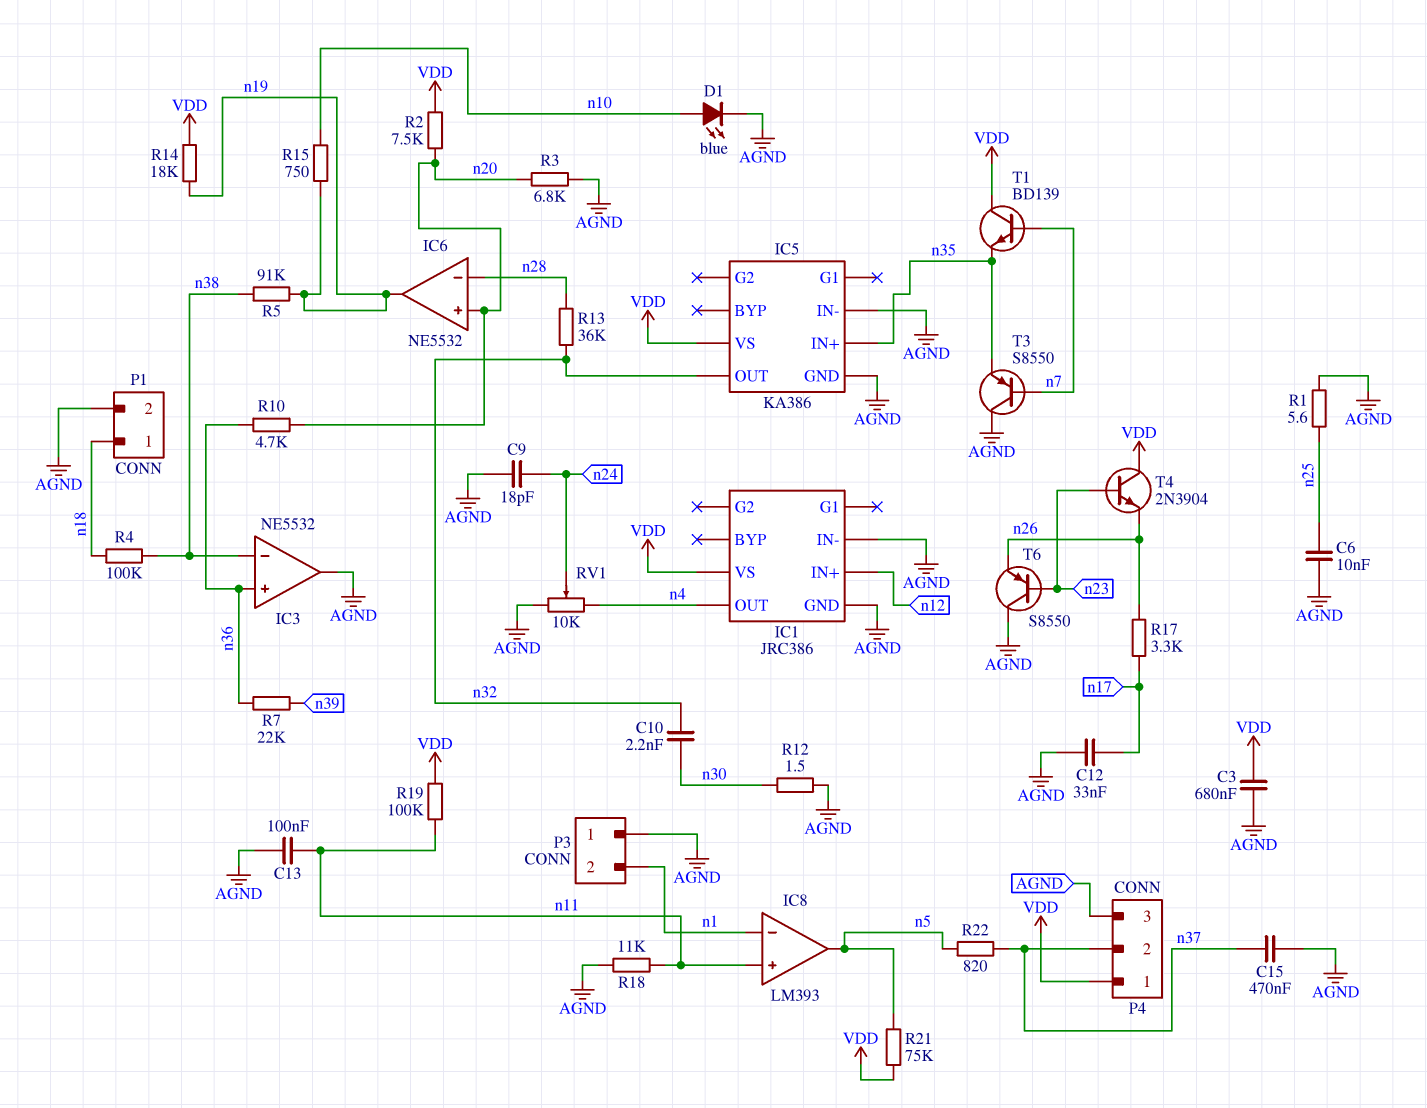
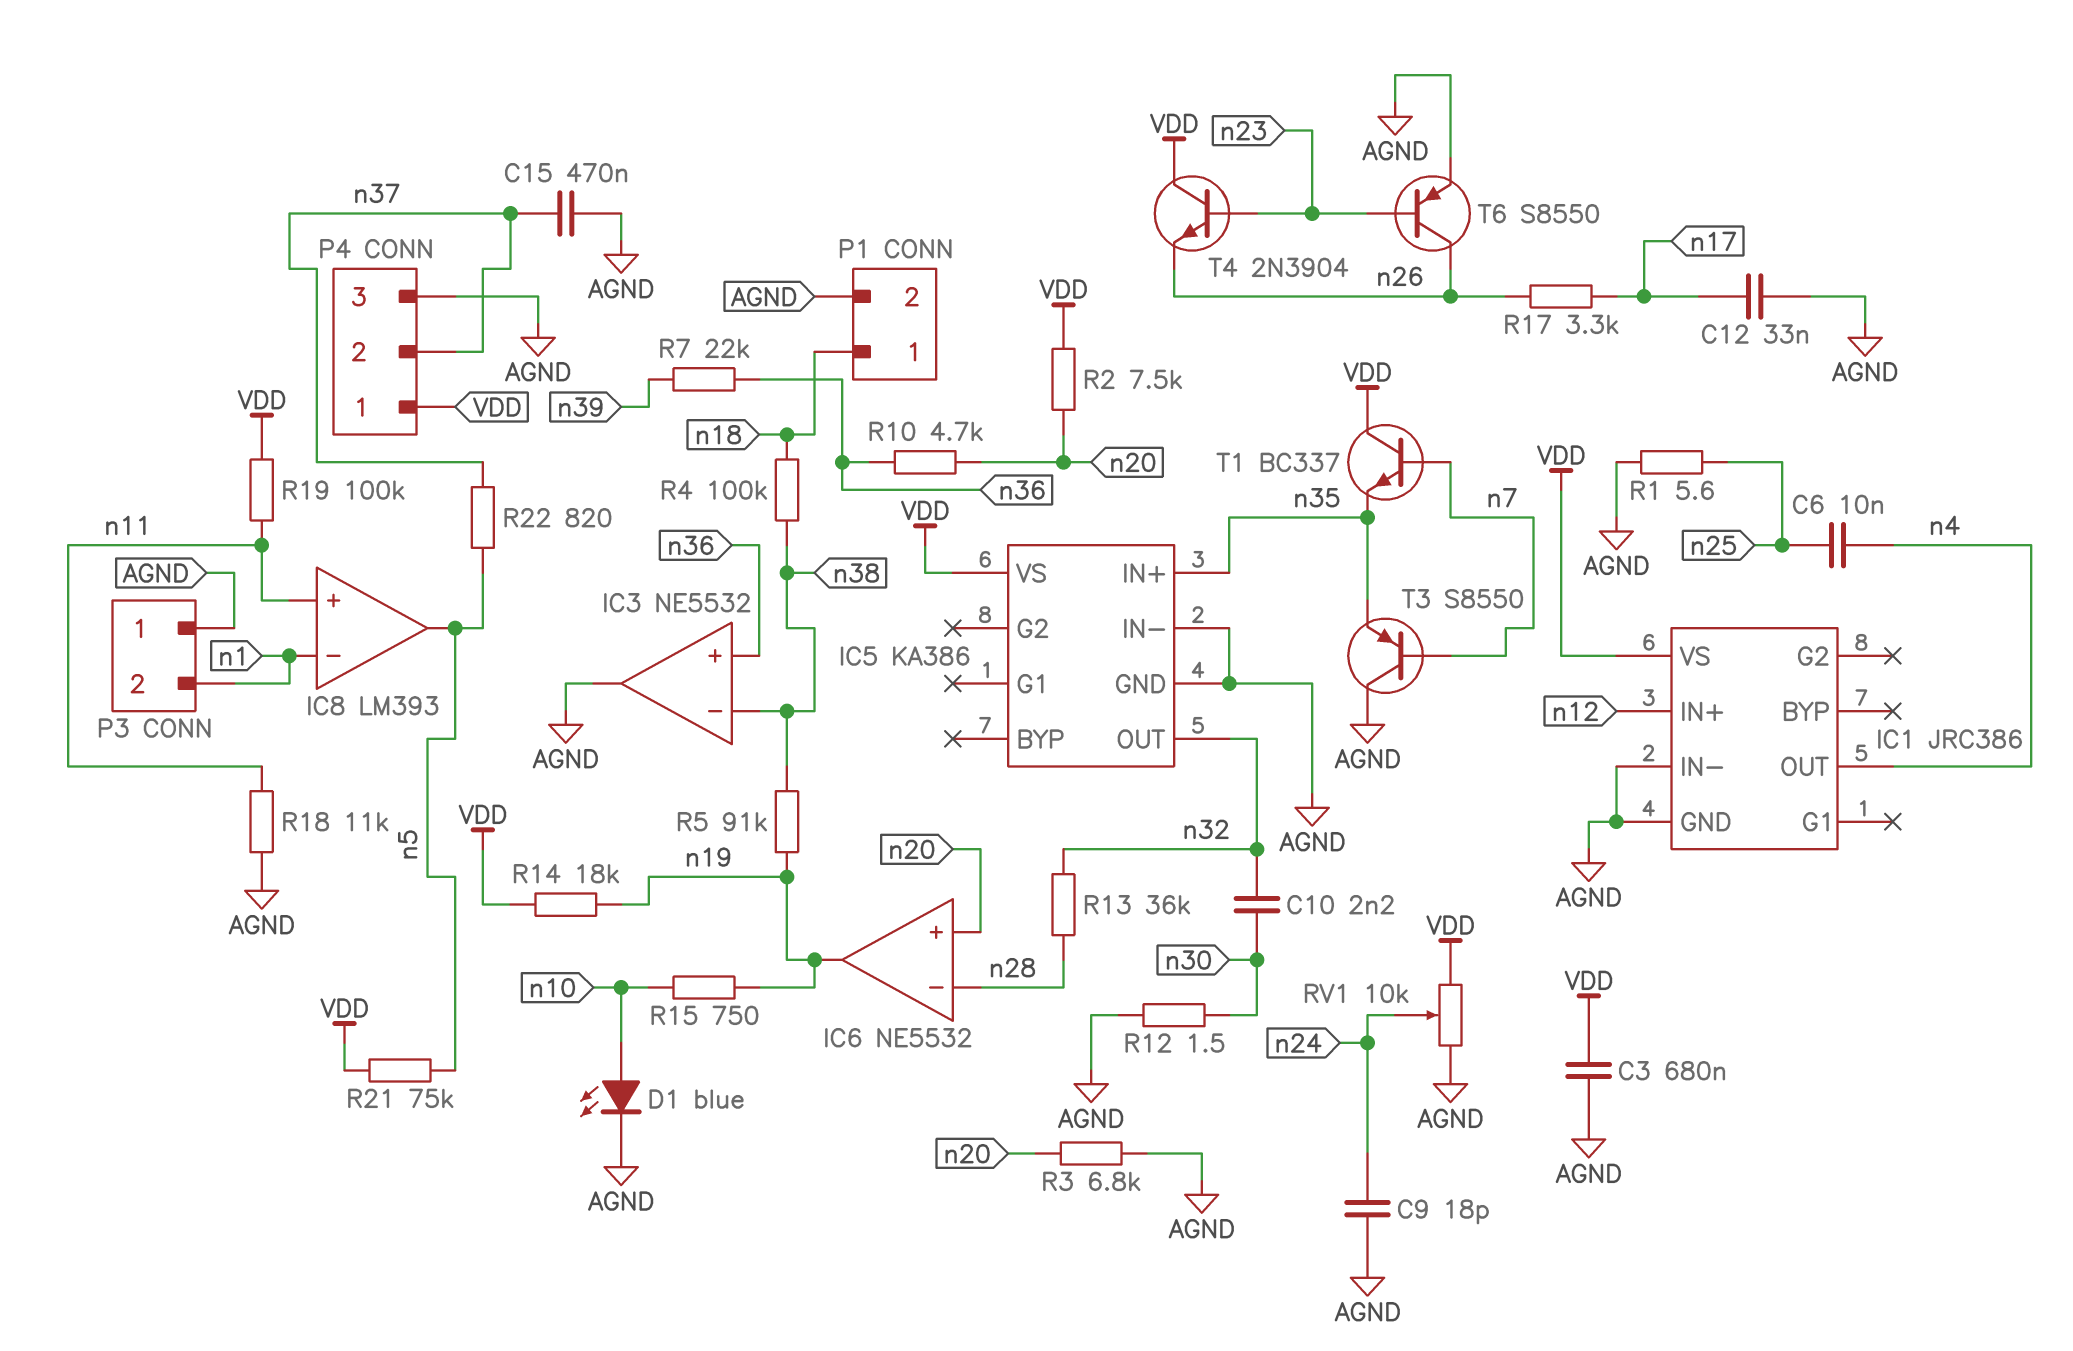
C6: 10nF (AGND, n25) -> 10nF (n4, n25)
C13: 100nF (AGND, n11) -> none
RV1: 10k (AGND, n4, wiper n24) -> 10k (AGND, VDD, wiper n24)
T1: NPN BD139 (B n7, C VDD, E n35) -> NPN BC337 (B n7, C VDD, E n35)
T6: PNP S8550 (B n23, C AGND, E n26) -> PNP S8550 (B n23, C n26, E AGND)

